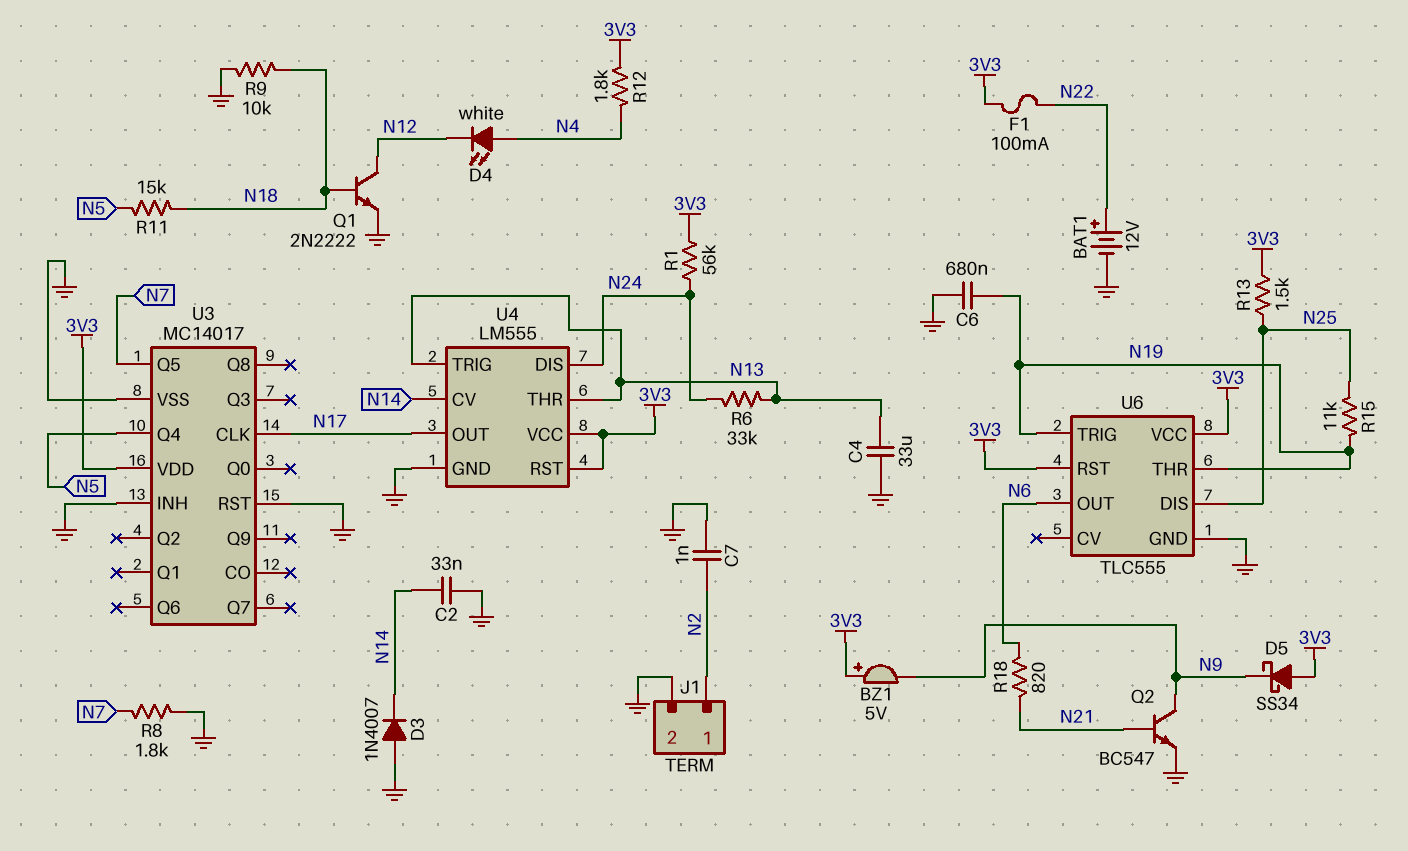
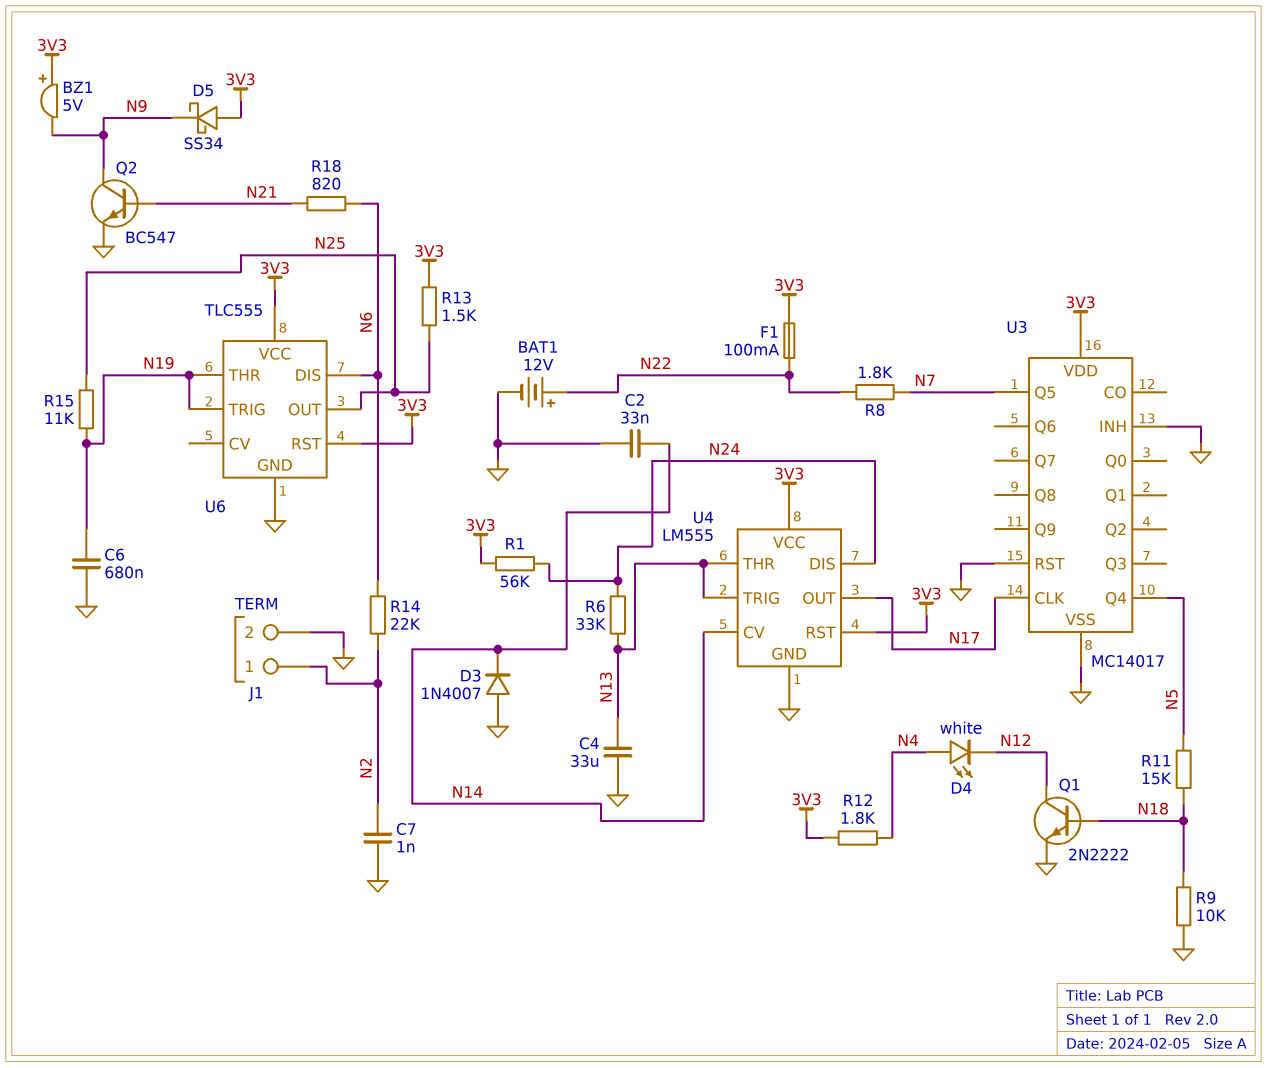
R8: 1.8k (GND, N7) -> 1.8k (N7, N22)
R14: none -> 22k (N2, N6)
U6 pin DIS: N25 -> N6
U6 pin OUT: N6 -> N25

